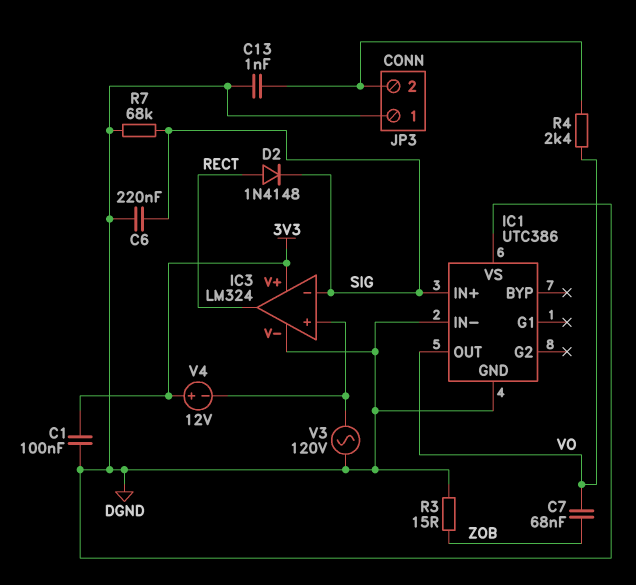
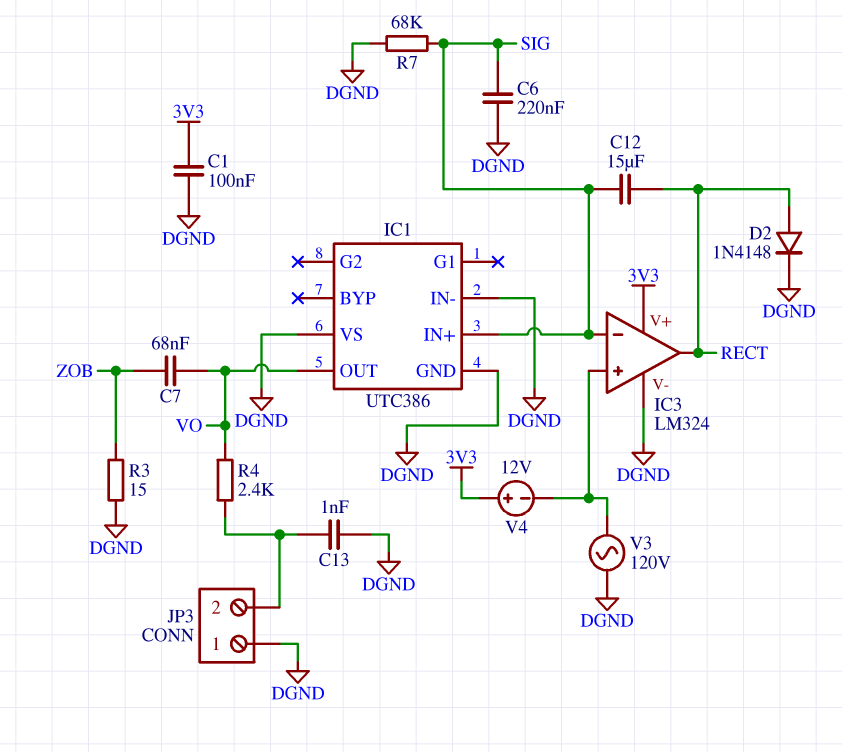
C12: none -> 15uF (RECT, SIG)
D2: diode 1N4148 (A RECT, K SIG) -> diode 1N4148 (A RECT, K DGND)

